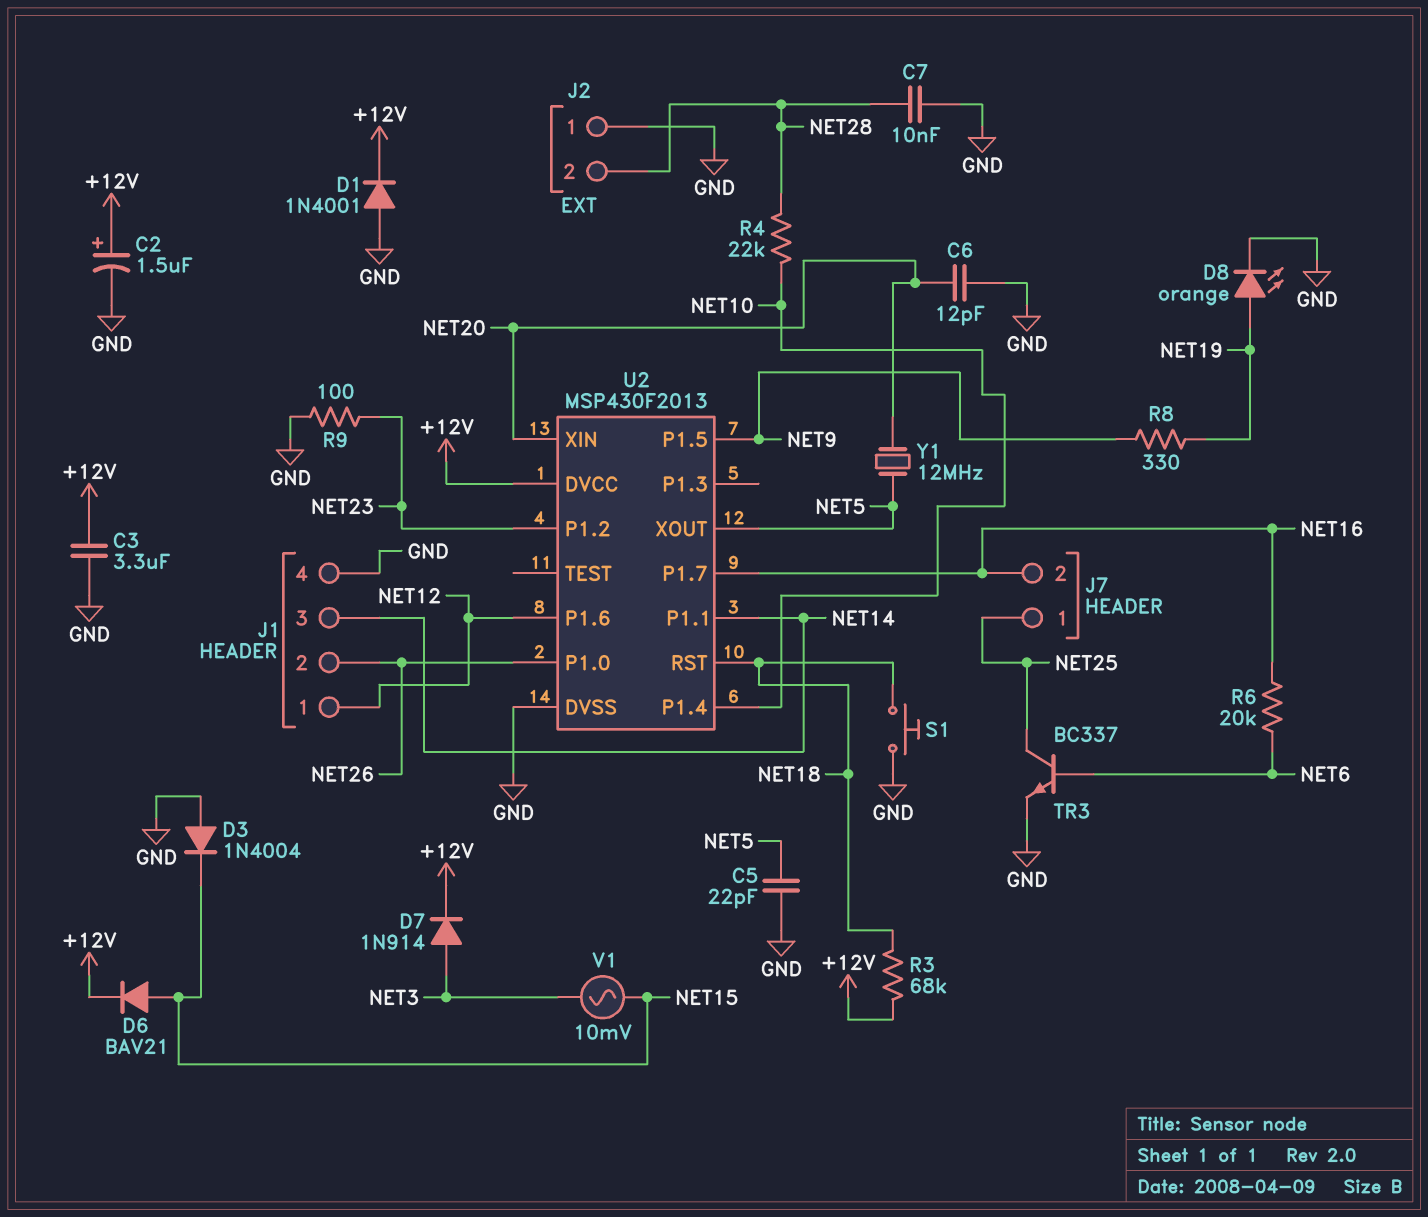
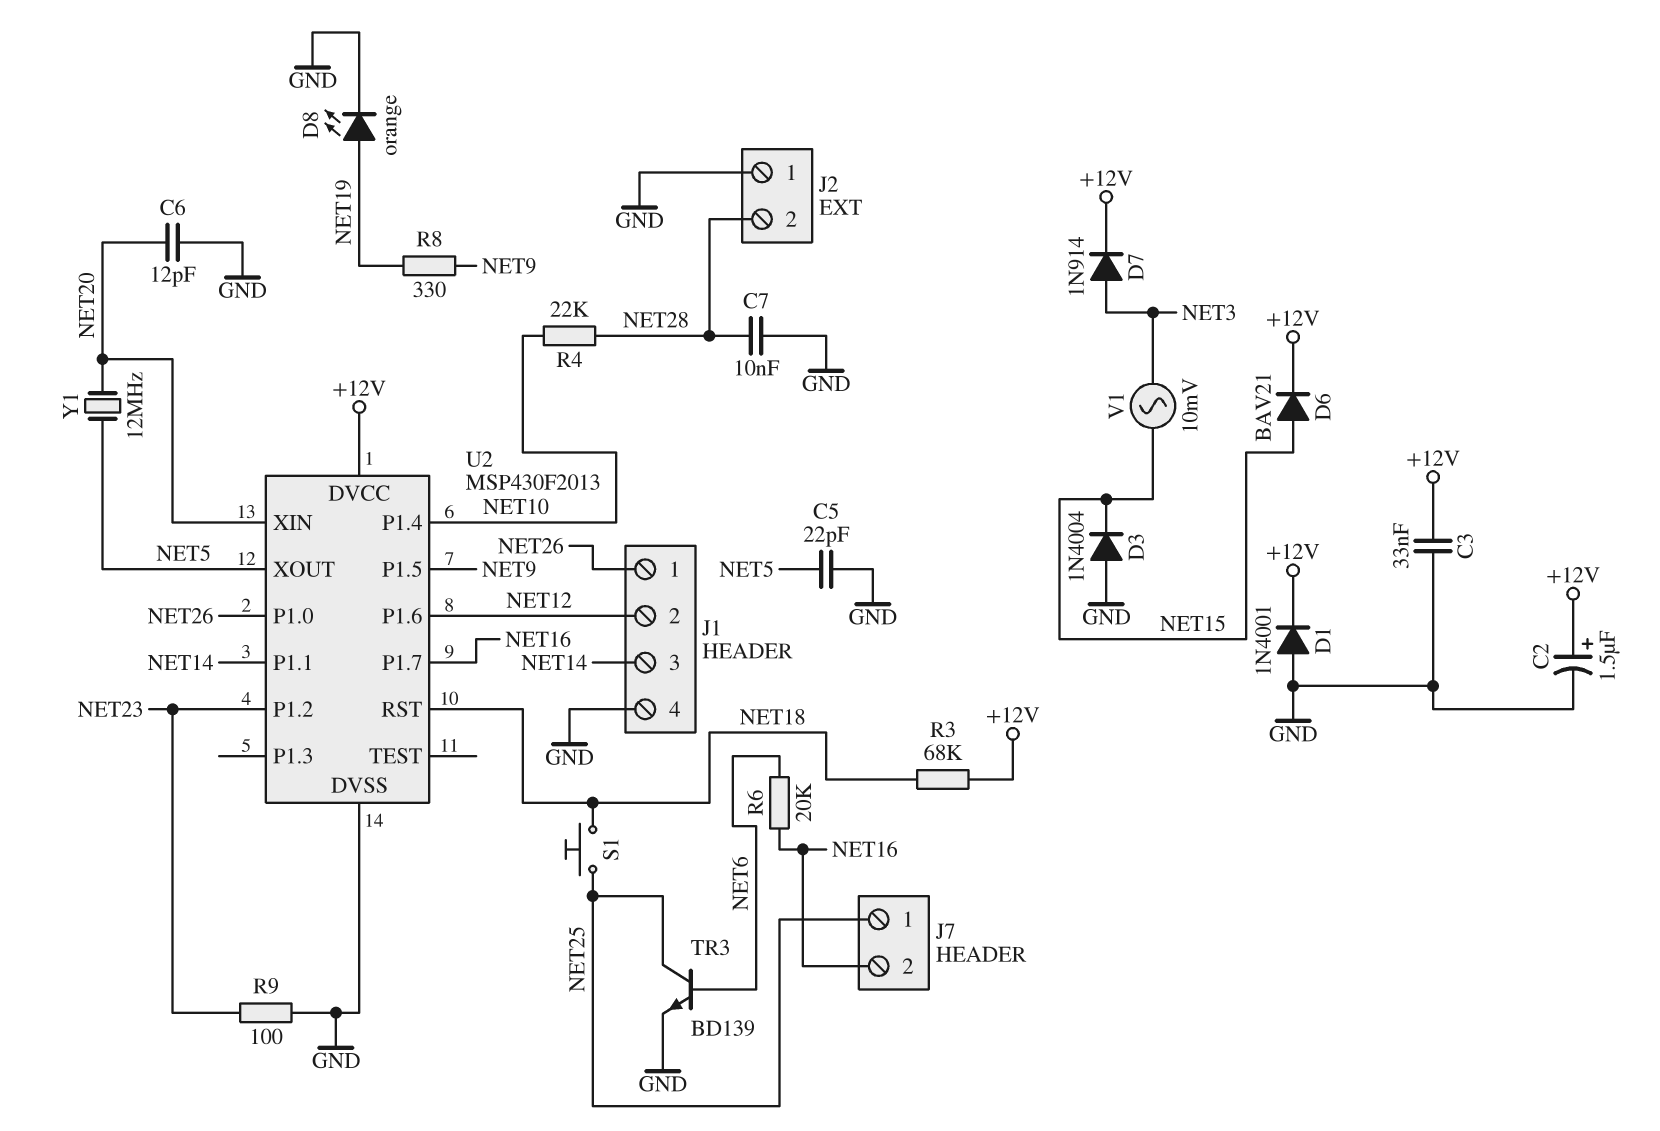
C3: 3.3uF (+12V, GND) -> 33nF (+12V, GND)
J1 pin 1: NET12 -> NET26
J1 pin 2: NET26 -> NET12
S1: button (GND, NET18) -> button (NET18, NET25)
TR3: NPN BC337 (B NET6, C NET25, E GND) -> NPN BD139 (B NET6, C NET25, E GND)

